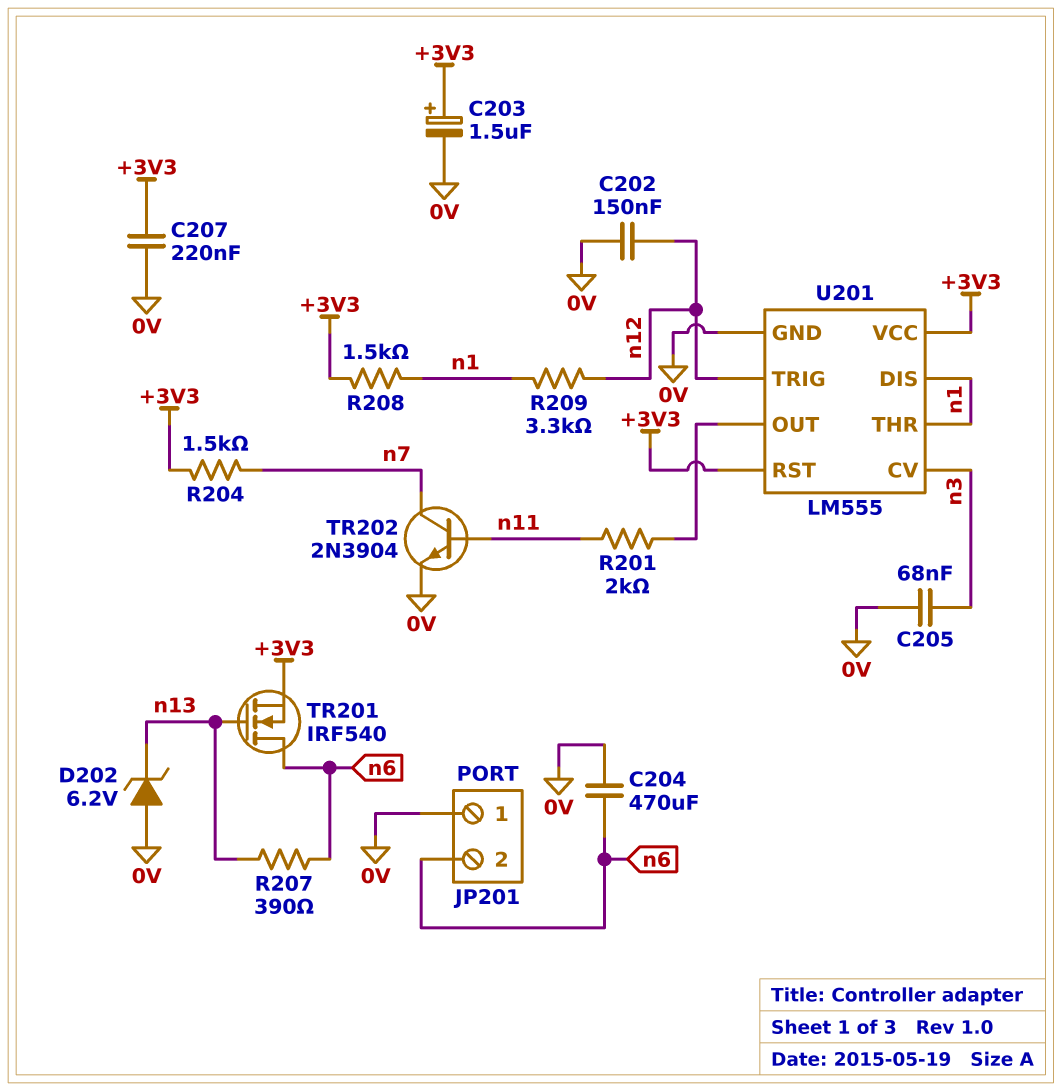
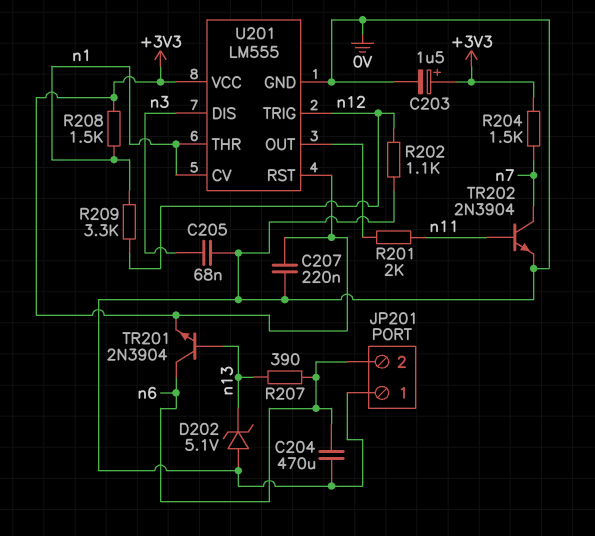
C202: 150nF (0V, n12) -> none
D202: zener 6.2V (A 0V, K n13) -> zener 5.1V (A 0V, K n13)
R202: none -> 1.1k (0V, n12)
TR201: NMOS IRF540 (G n13, D n6, S +3V3) -> NPN 2N3904 (B n13, C n6, E +3V3)
U201 pin CV: n3 -> n1
U201 pin DIS: n1 -> n3

